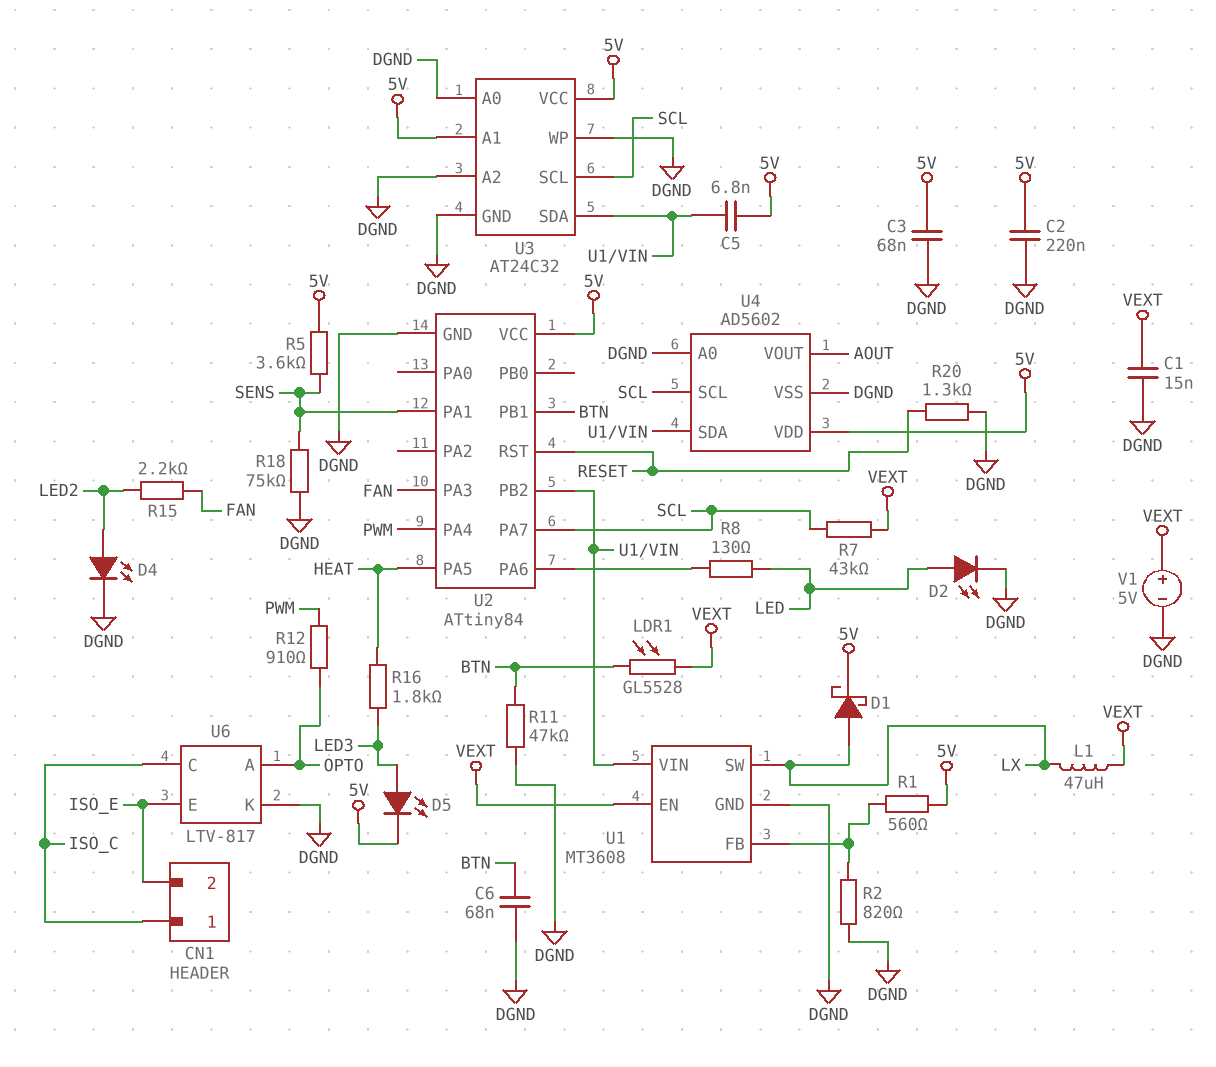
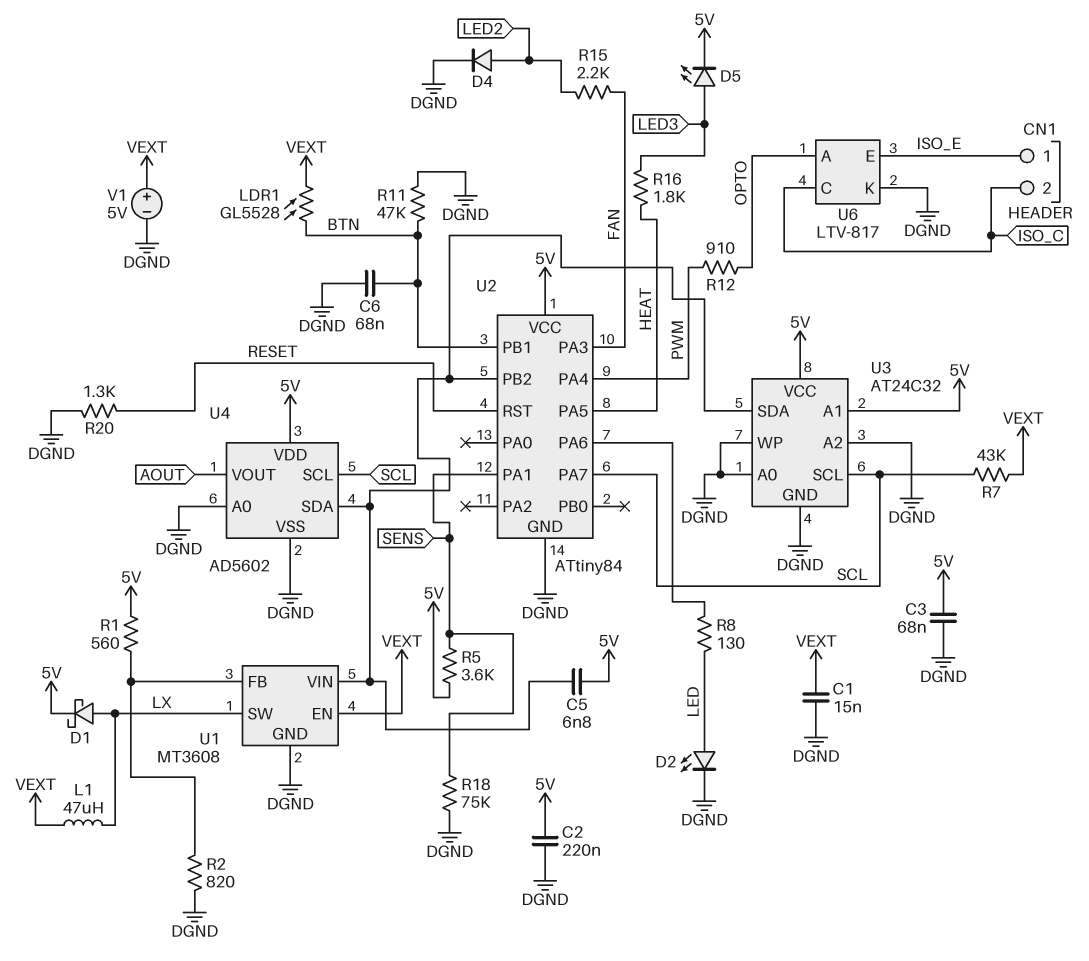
CN1 pin 1: ISO_C -> ISO_E
CN1 pin 2: ISO_E -> ISO_C
D4: LED (A LED2, K DGND) -> diode (A LED2, K DGND)

